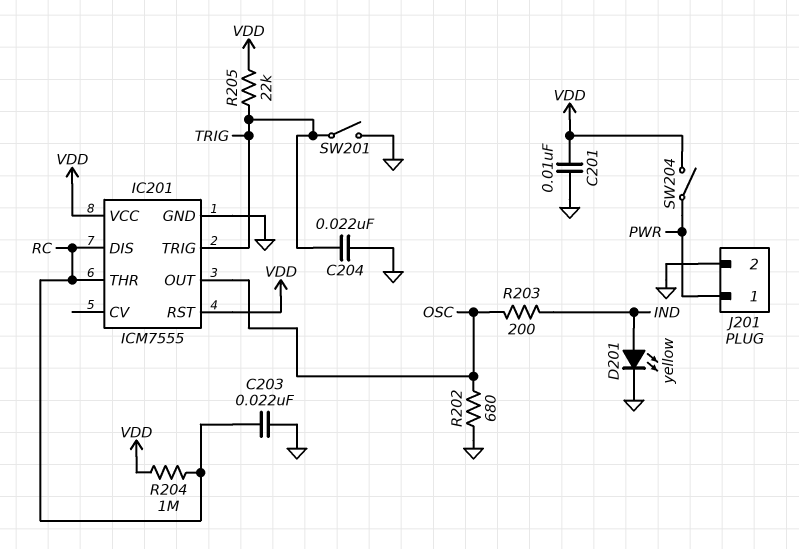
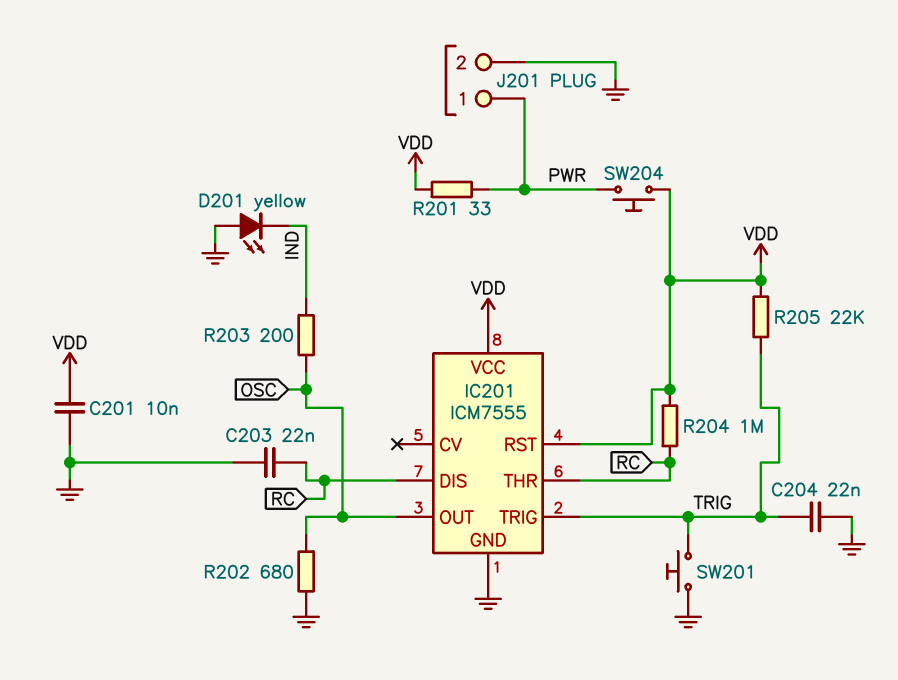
D201: LED yellow (A IND, K GND) -> LED yellow (A GND, K IND)
R201: none -> 33 (PWR, VDD)
SW201: switch (GND, TRIG) -> button (GND, TRIG)
SW204: switch (PWR, VDD) -> button (PWR, VDD)

